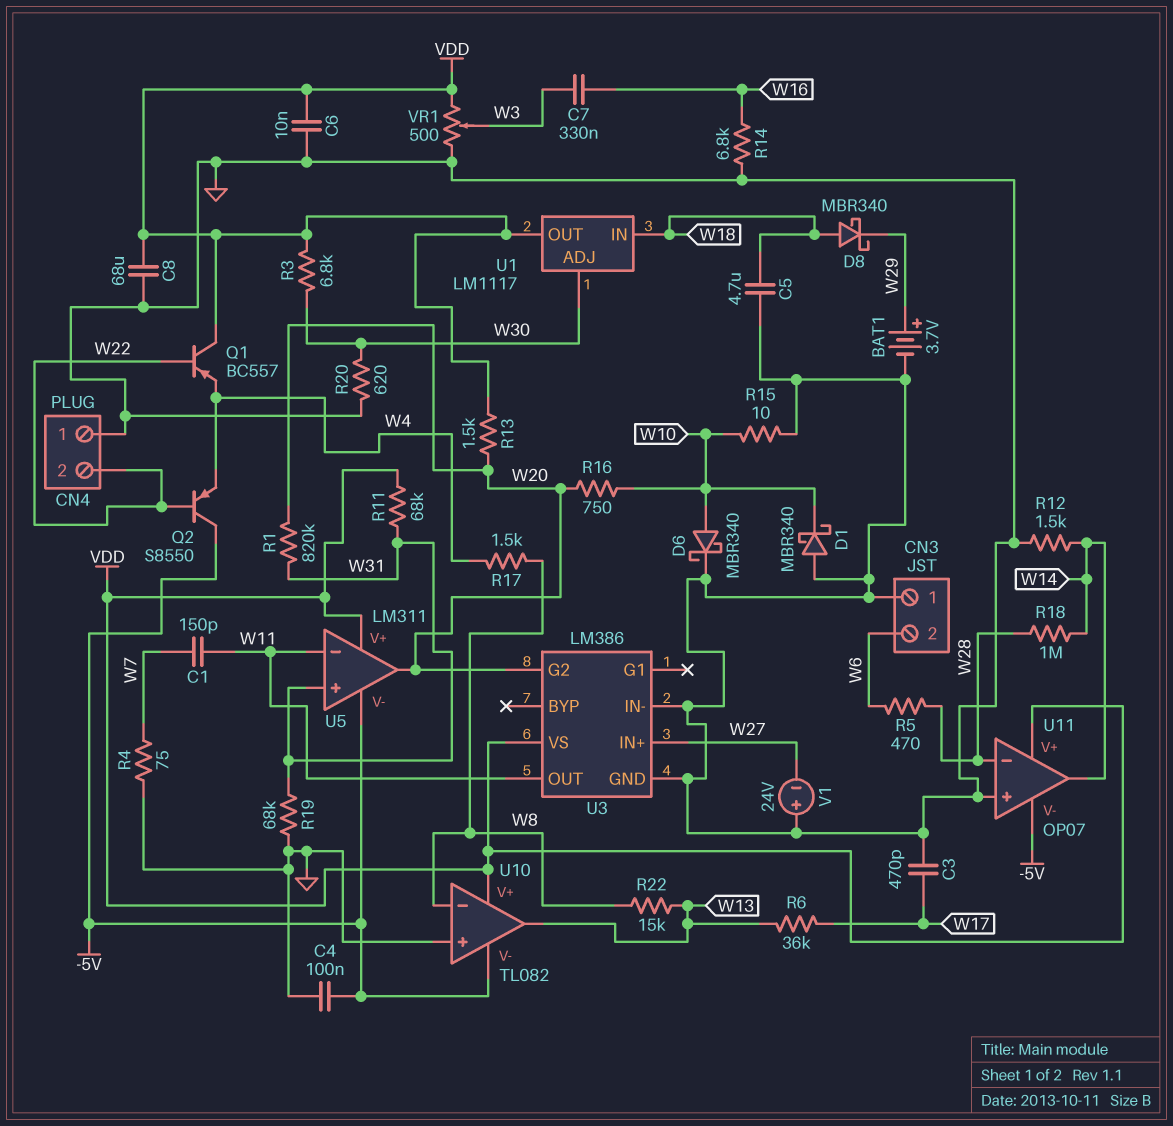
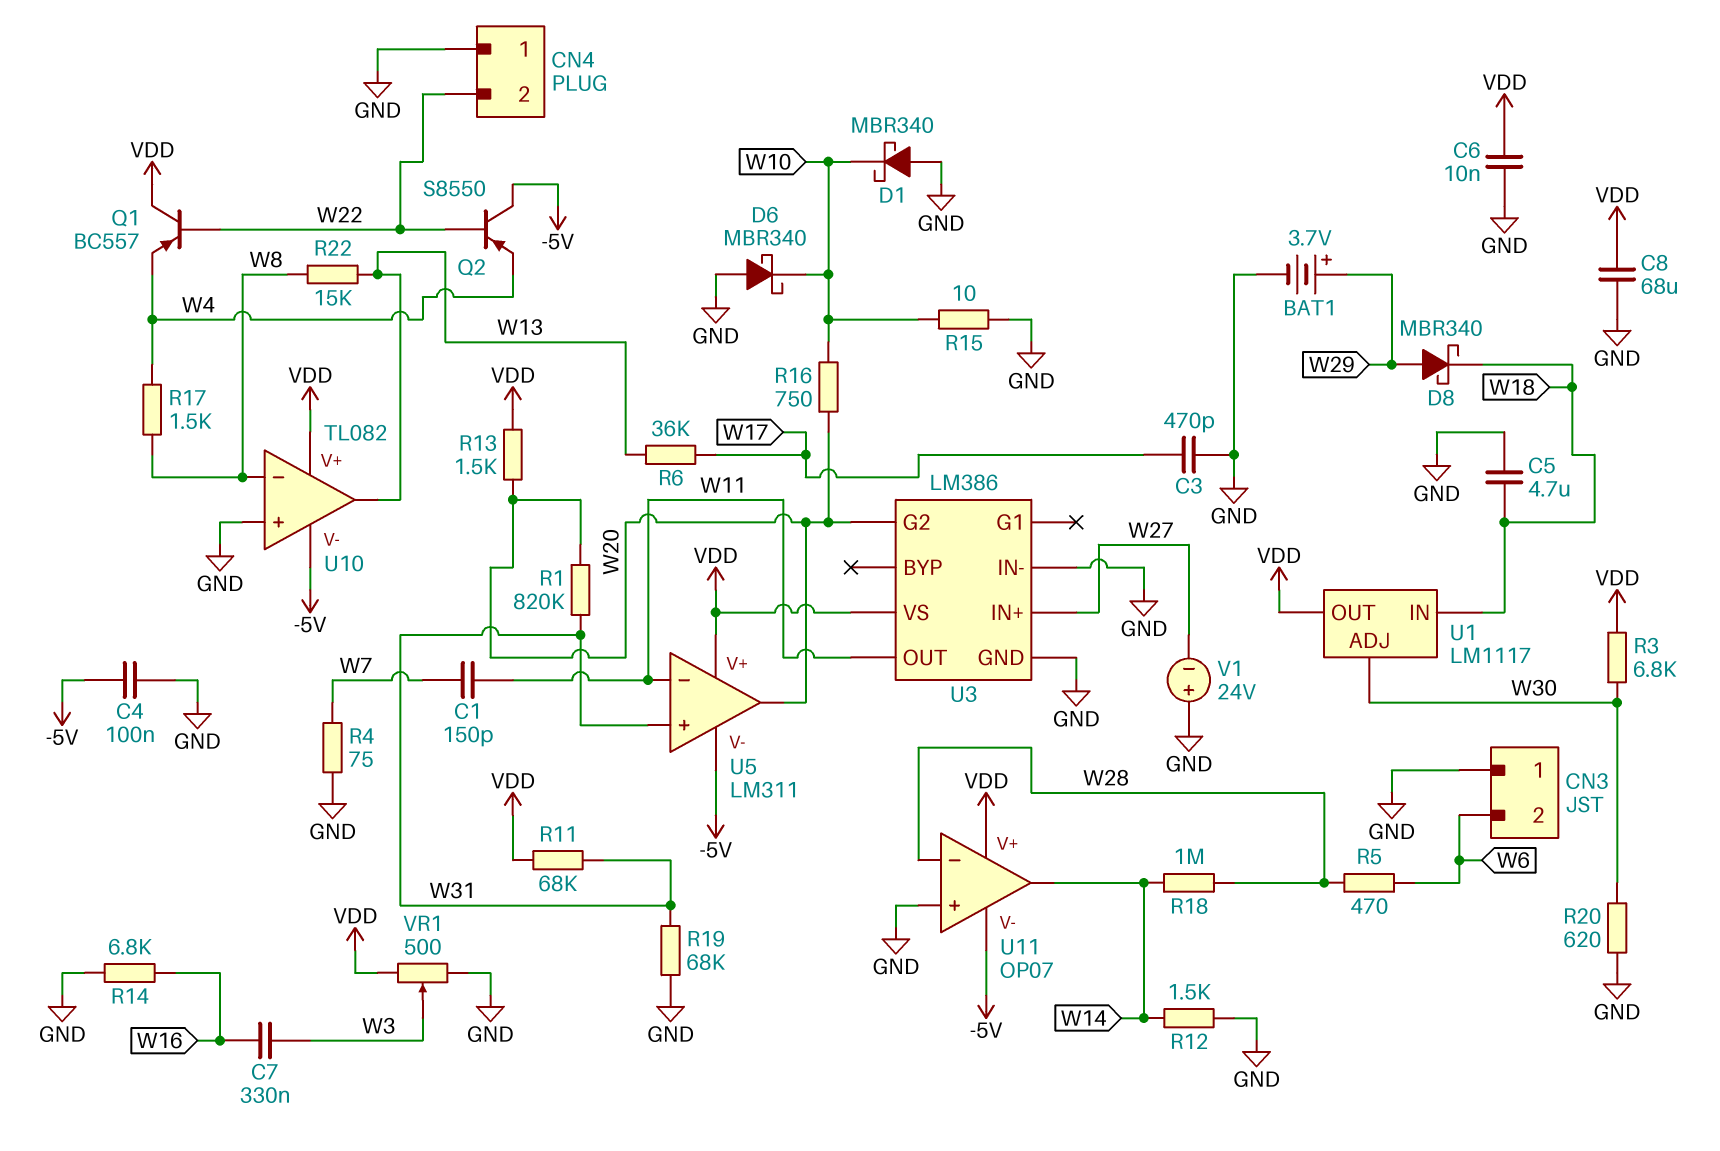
D6: schottky MBR340 (A W10, K GND) -> schottky MBR340 (A GND, K W10)
D8: schottky MBR340 (A W18, K W29) -> schottky MBR340 (A W29, K W18)

